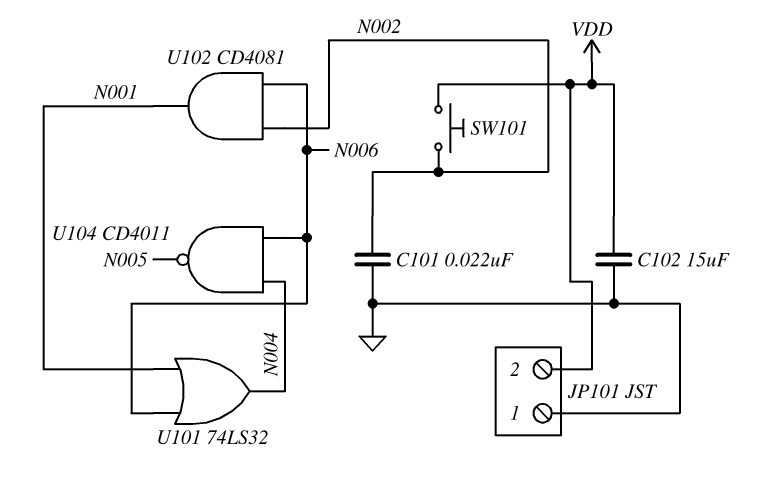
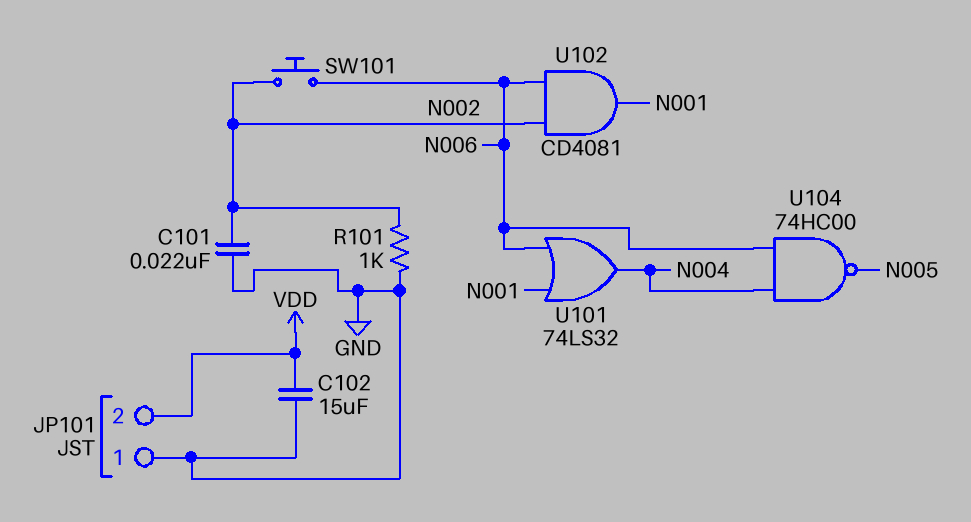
R101: none -> 1k (GND, N002)
SW101: button (N002, VDD) -> button (N002, N006)
U104: NAND CD4011 (in N004, in N006, out N005) -> NAND 74HC00 (in N004, in N006, out N005)

